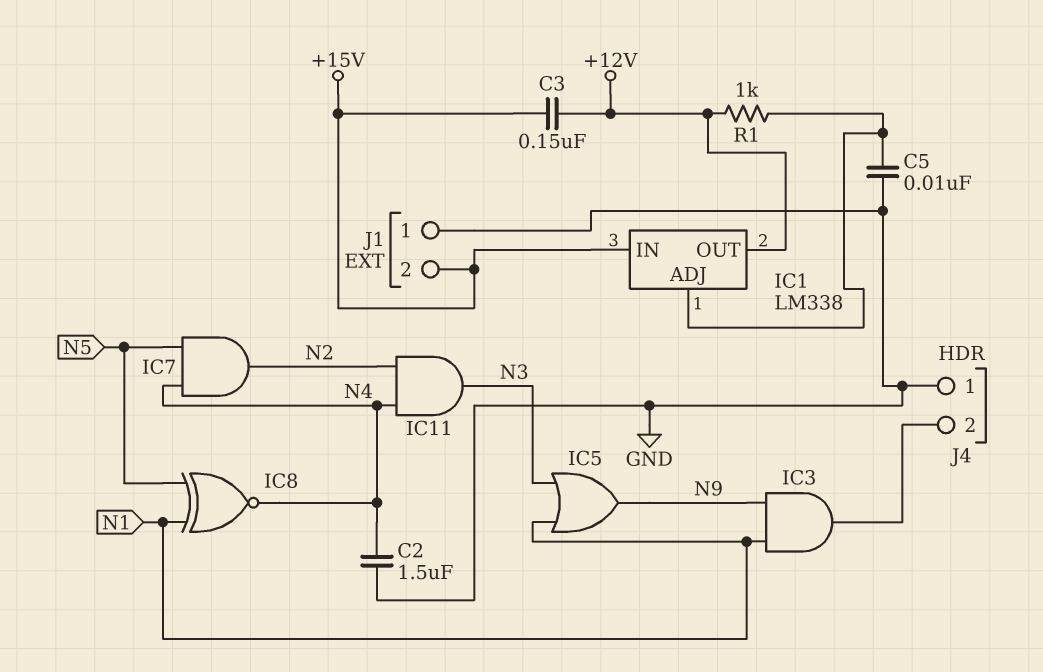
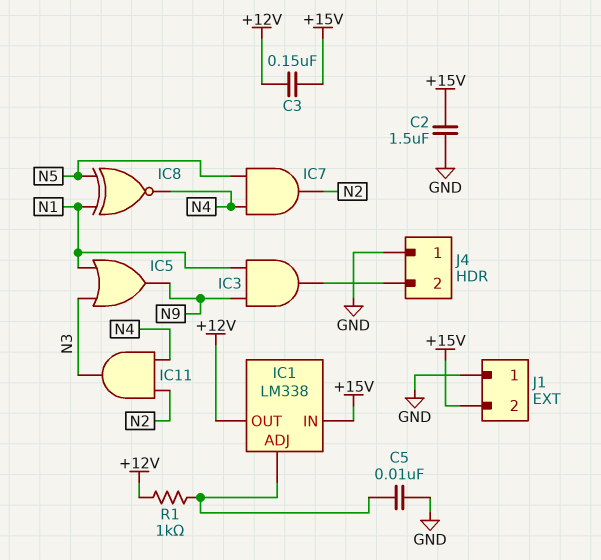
C2: 1.5uF (GND, N4) -> 1.5uF (+15V, GND)

